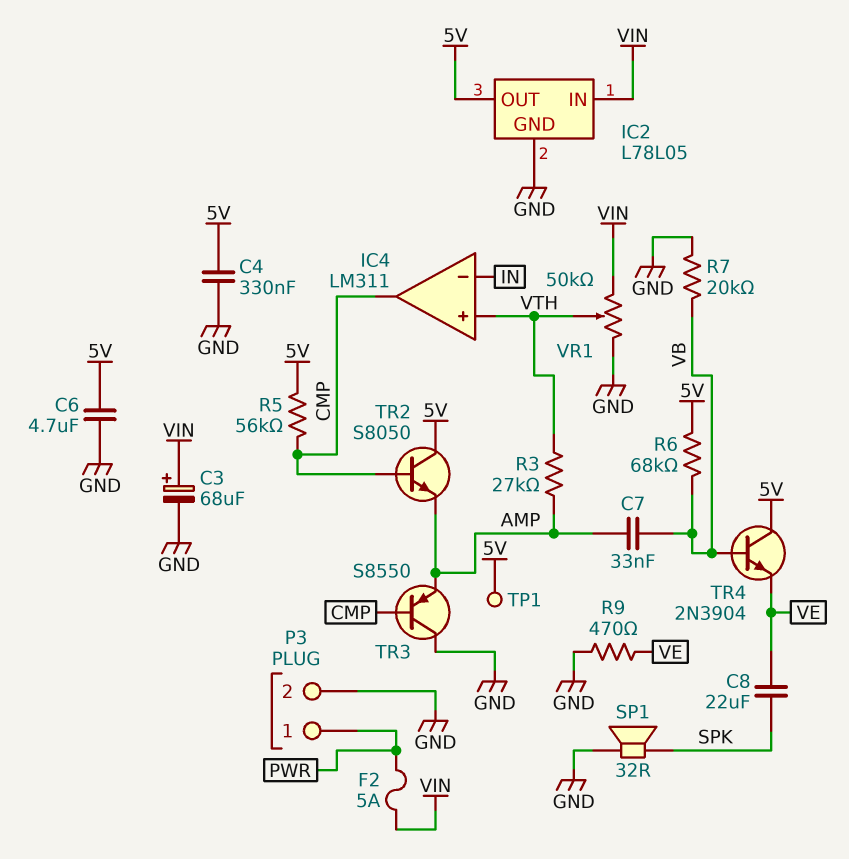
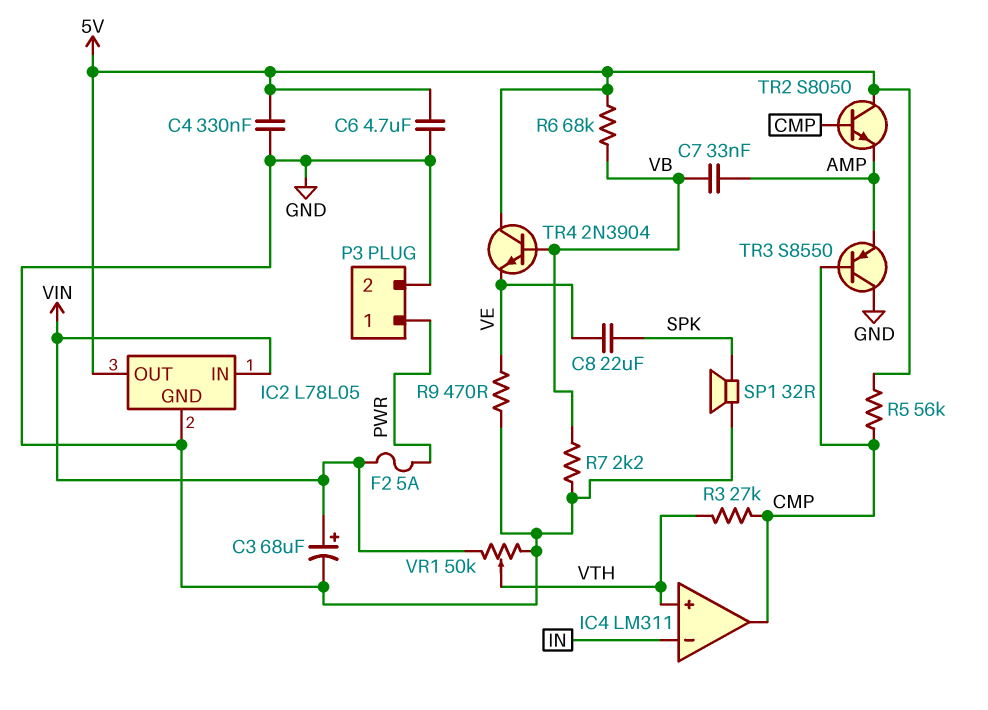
R3: 27k (AMP, VTH) -> 27k (CMP, VTH)
R7: 20k (GND, VB) -> 2.2k (GND, VB)
TP1: test point (5V) -> none

